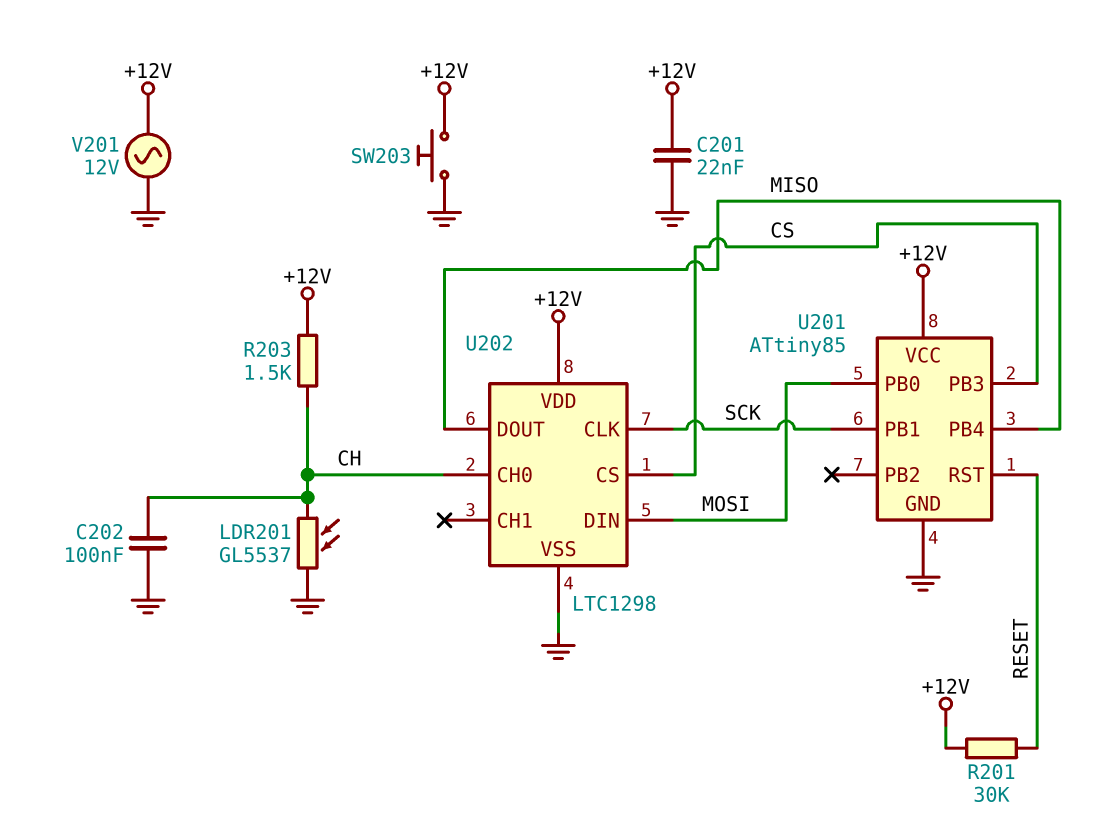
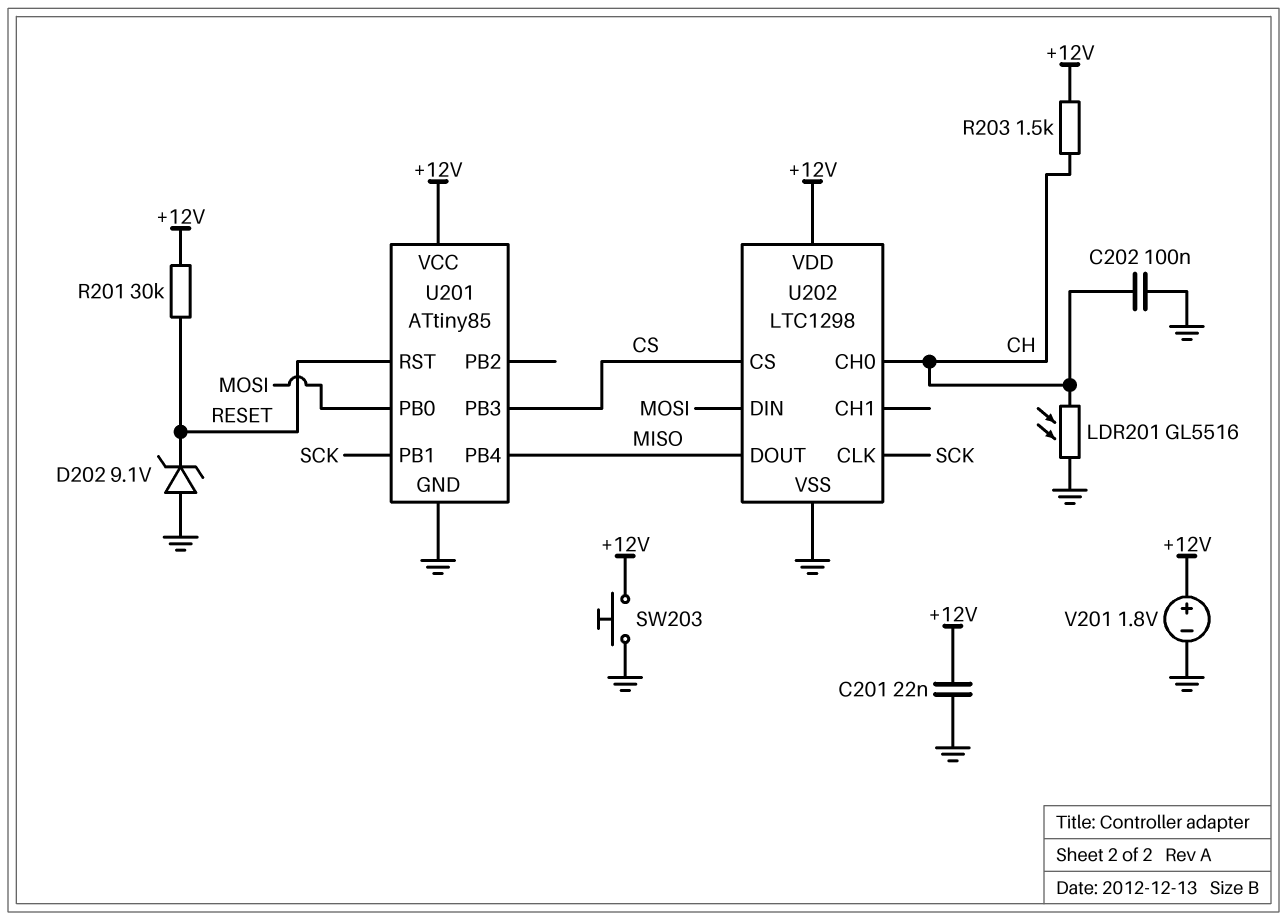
D202: none -> zener 9.1V (A GND, K RESET)
LDR201: GL5537 (CH, GND) -> GL5516 (CH, GND)
V201: AC 12V (+12V, GND) -> 1.8V (plus +12V, minus GND)

